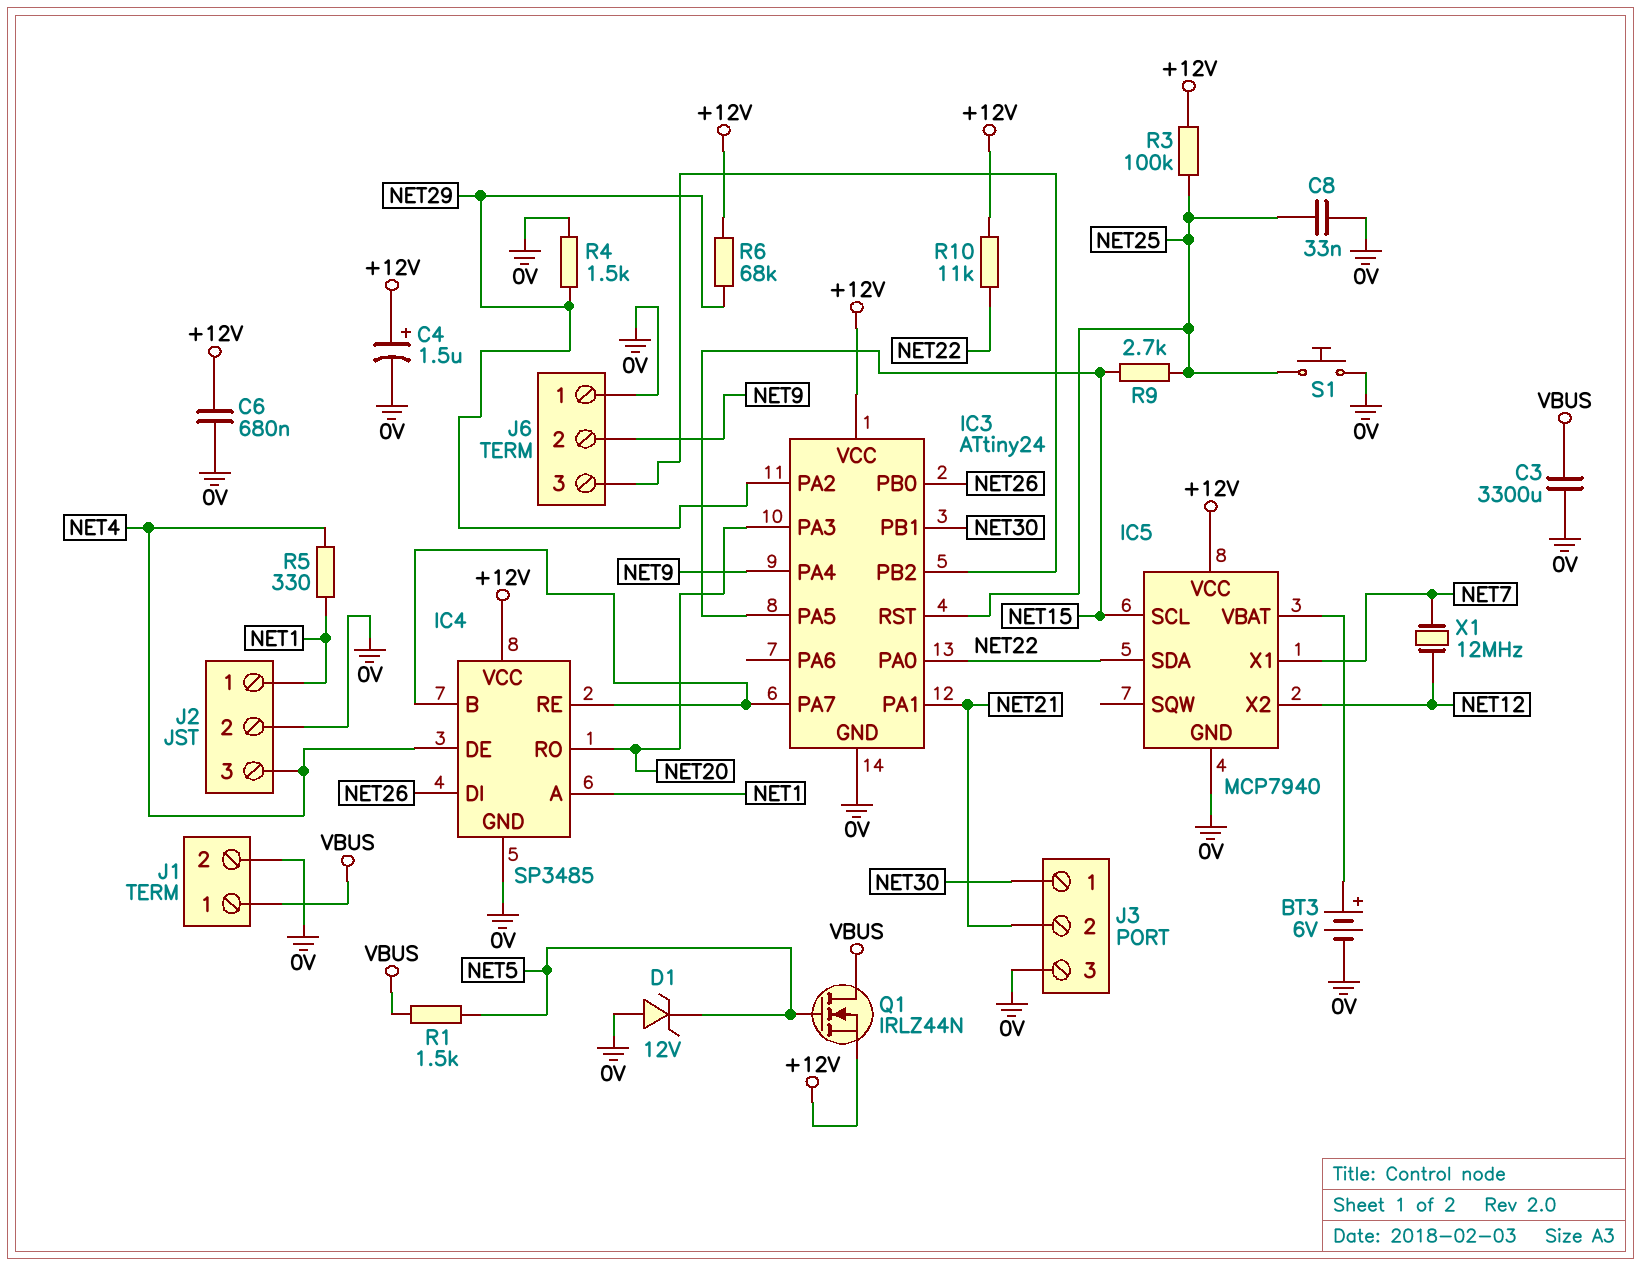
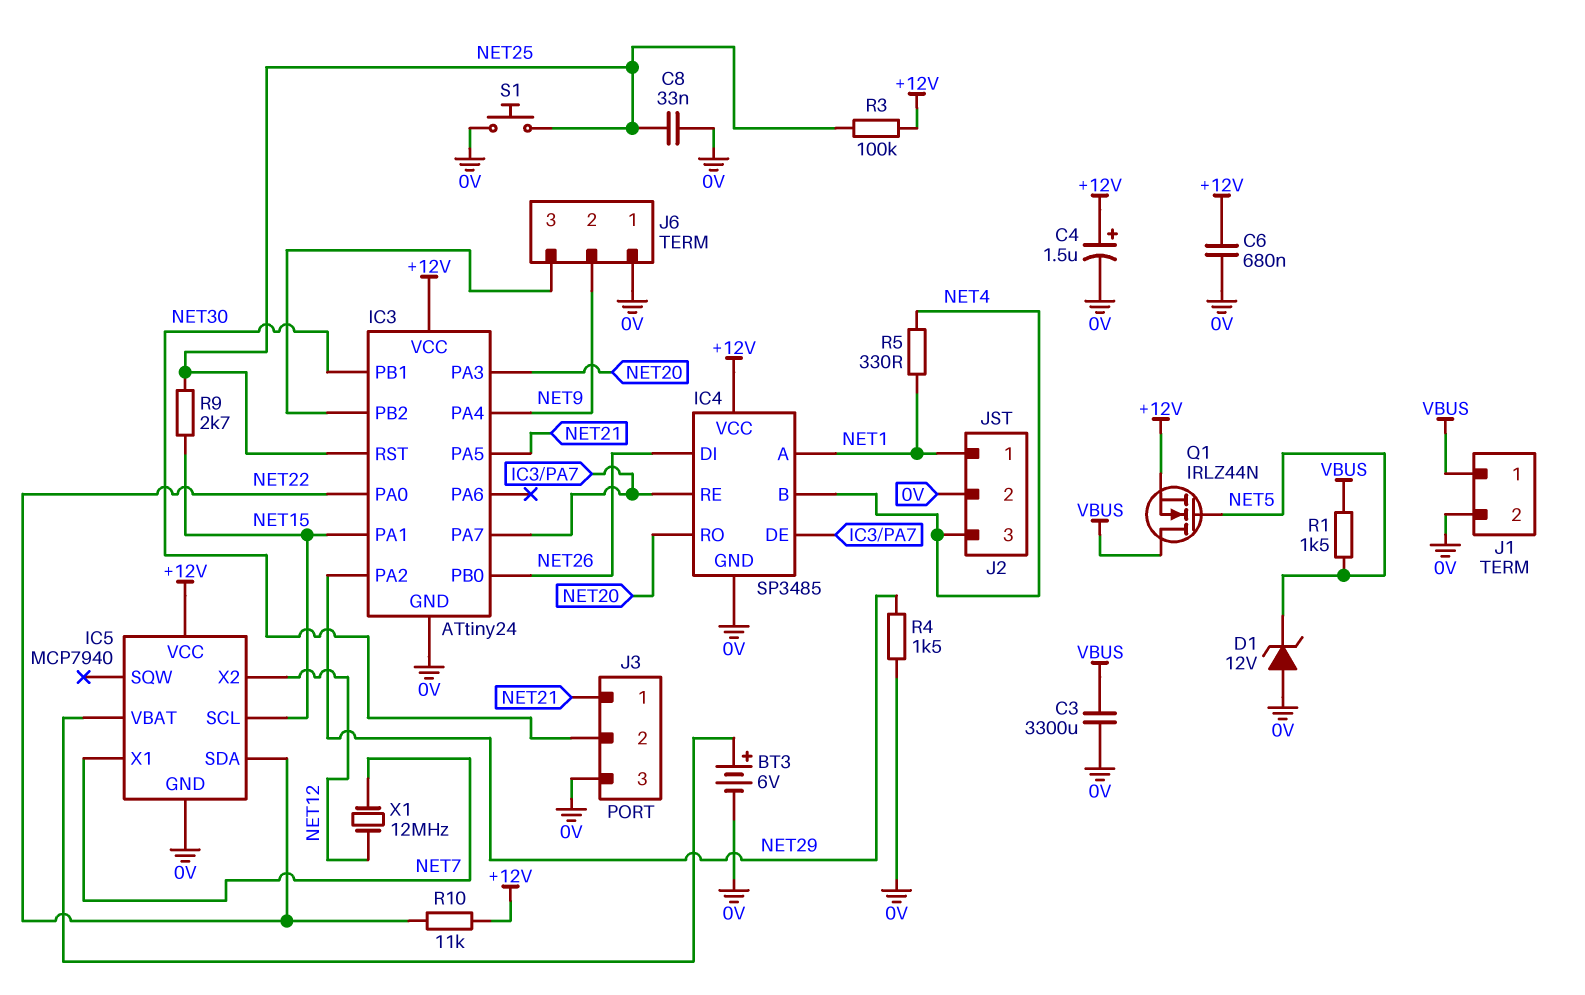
IC3 pin PA1: NET21 -> NET15
IC3 pin PA5: NET15 -> NET21
IC4 pin B: IC3/PA7 -> NET4
IC4 pin DE: NET4 -> IC3/PA7
J3 pin 1: NET30 -> NET21
J3 pin 2: NET21 -> NET30
R6: 68k (+12V, NET29) -> none

